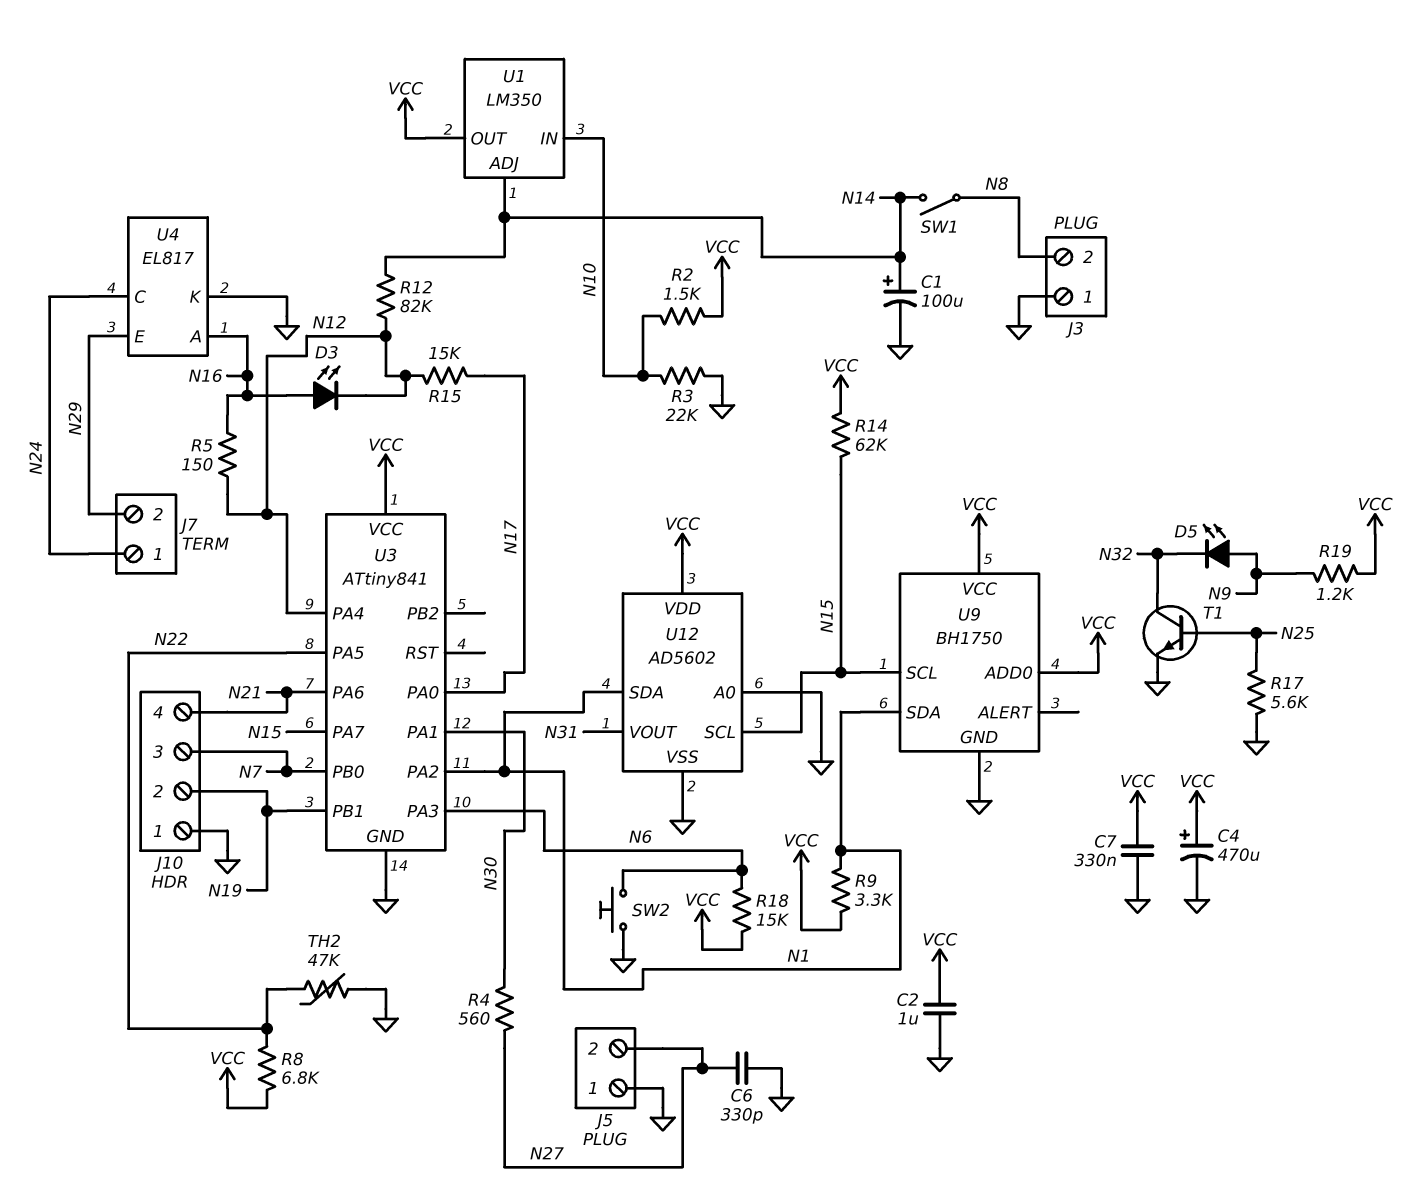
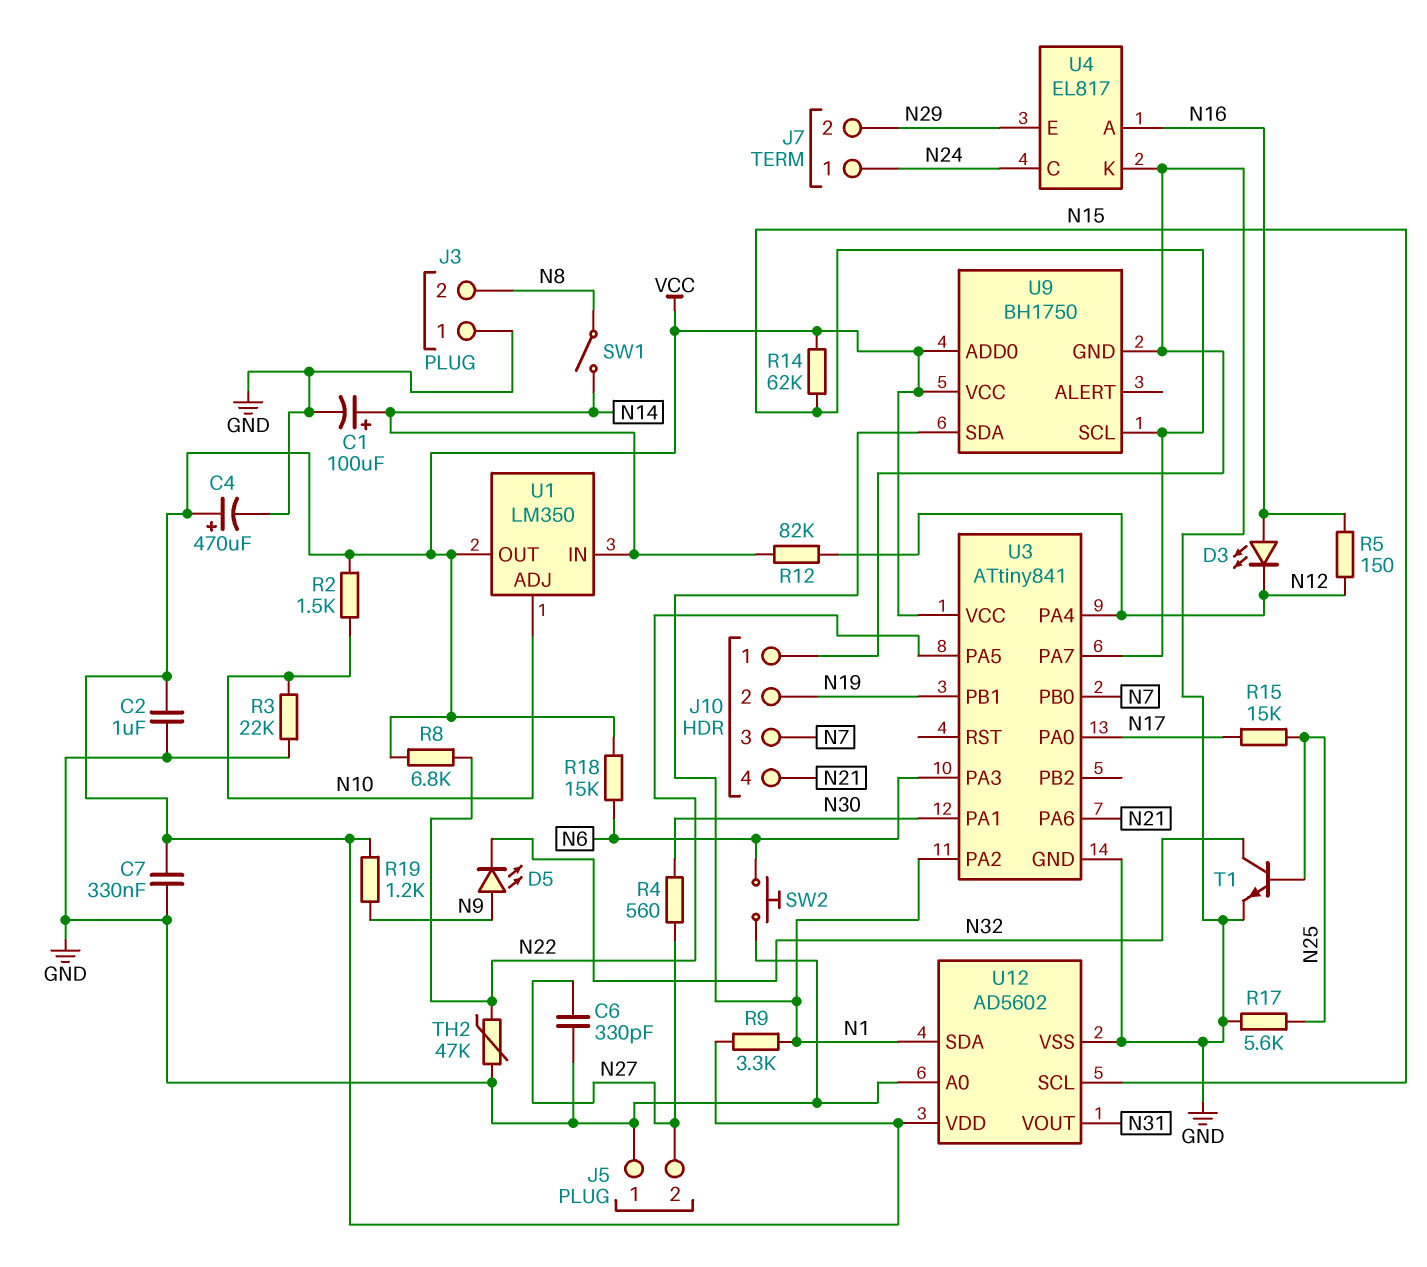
R15: 15k (N12, N17) -> 15k (N17, N25)
U1 pin ADJ: N14 -> N10
U1 pin IN: N10 -> N14

